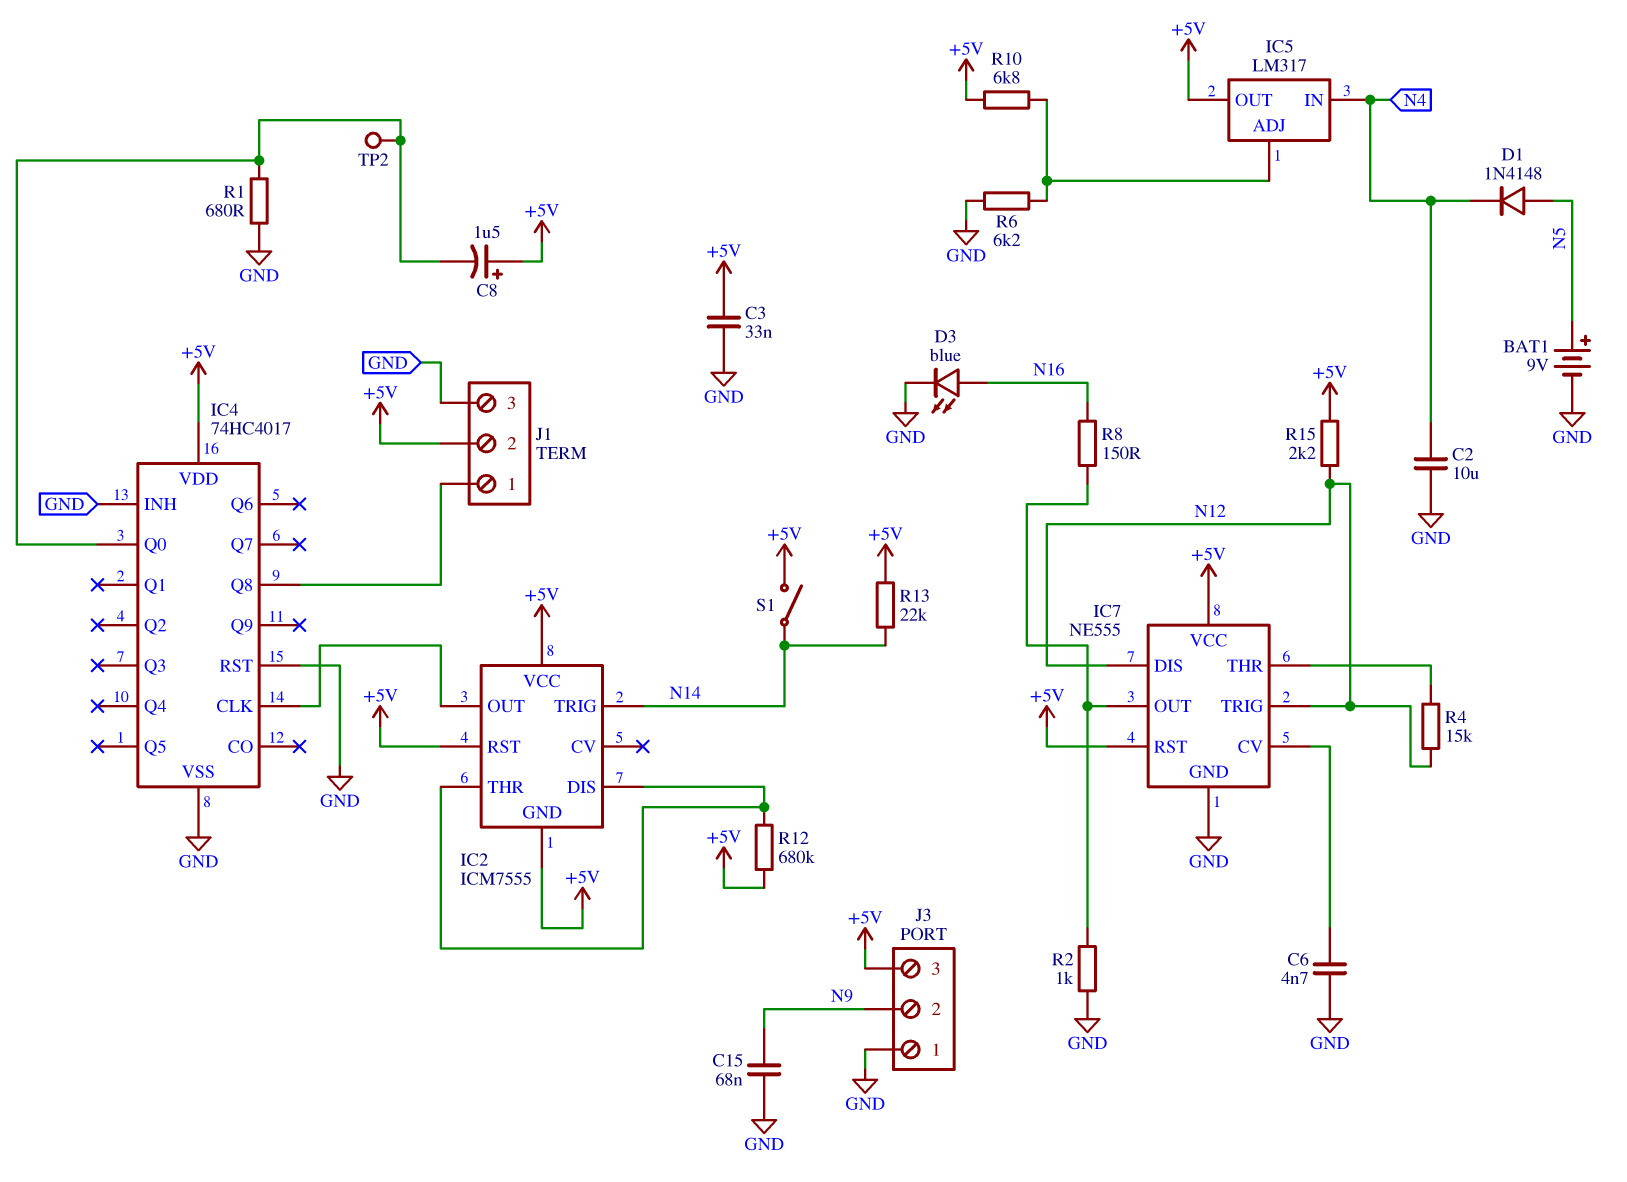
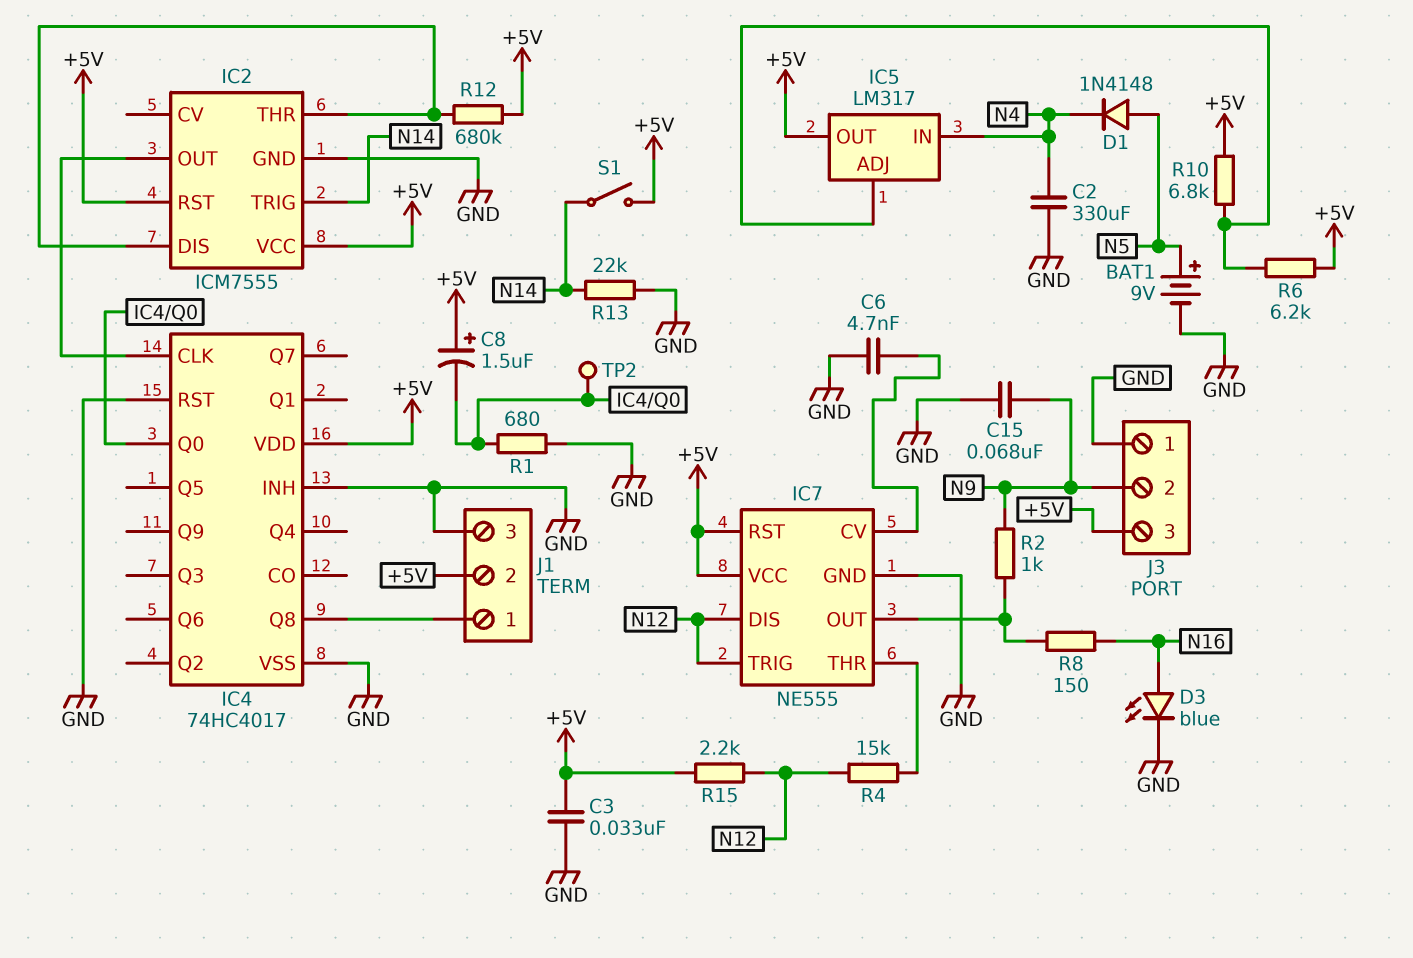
C2: 10uF (GND, N4) -> 330uF (GND, N4)
IC2 pin GND: +5V -> GND
R2: 1k (GND, IC7/OUT) -> 1k (IC7/OUT, N9)
R6: 6.2k (GND, IC5/ADJ) -> 6.2k (+5V, IC5/ADJ)
R13: 22k (+5V, N14) -> 22k (GND, N14)

